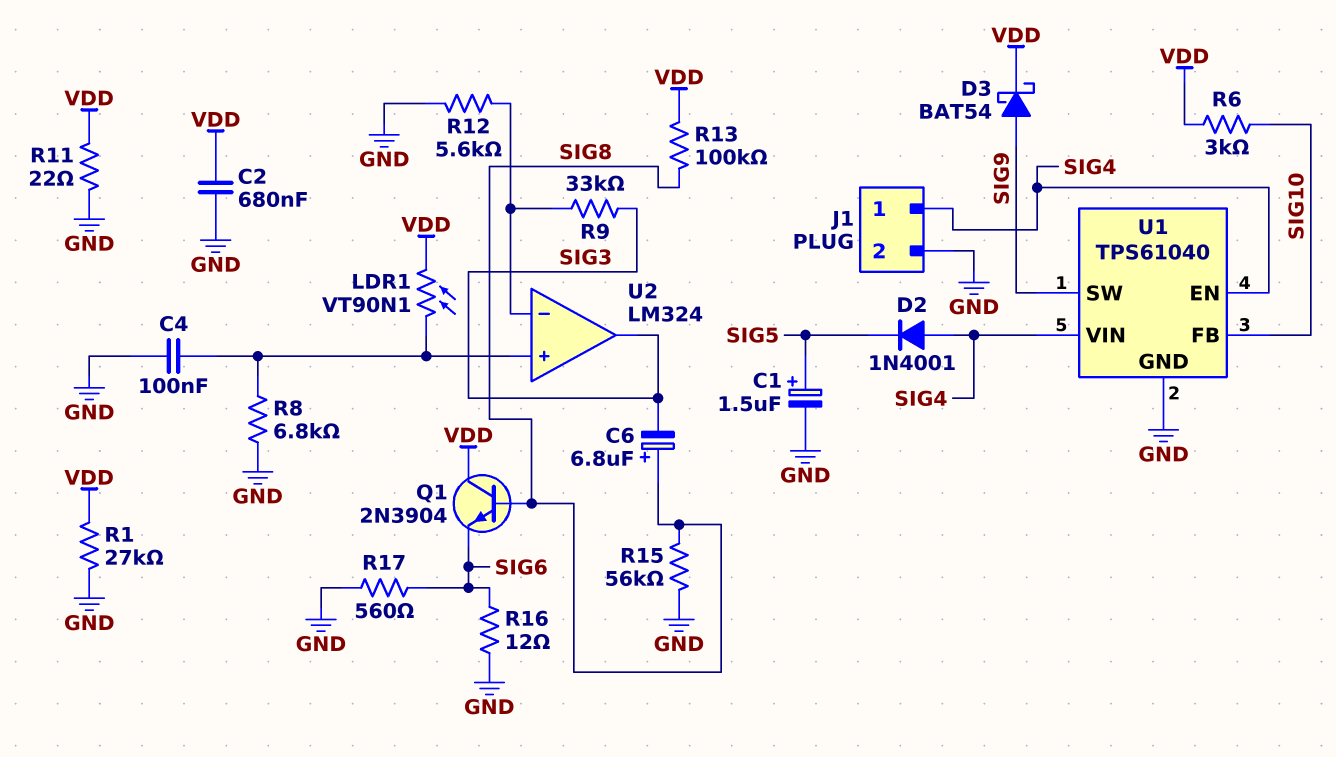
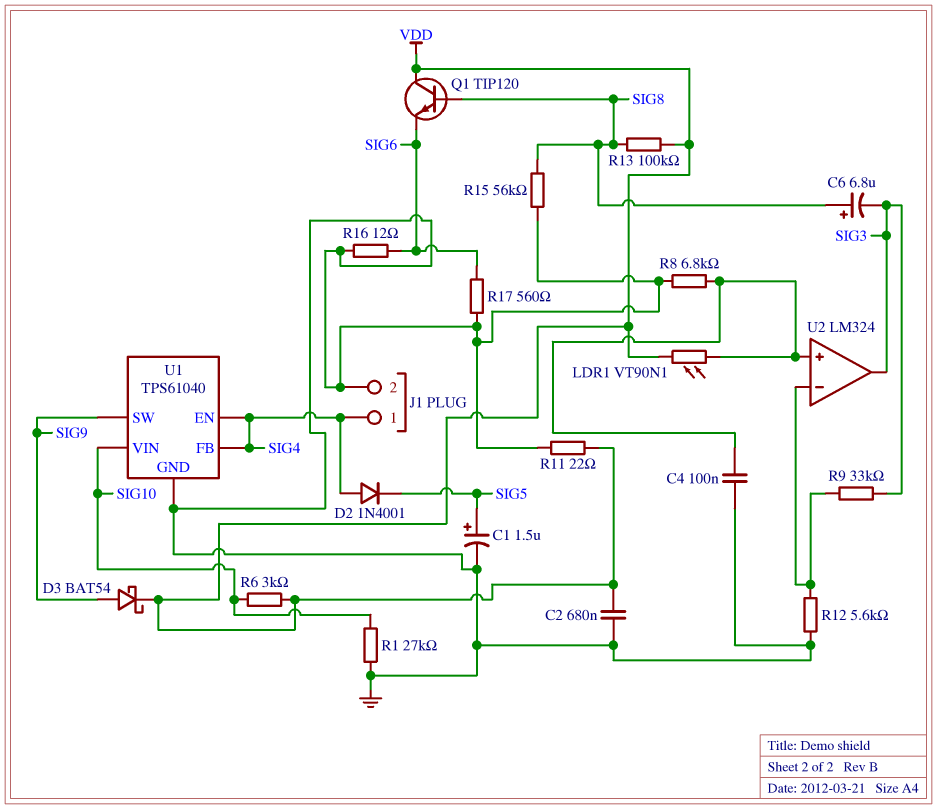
Q1: NPN 2N3904 (B SIG8, C VDD, E SIG6) -> NPN TIP120 (B SIG8, C VDD, E SIG6)
R1: 27k (GND, VDD) -> 27k (GND, SIG10)
U1 pin FB: SIG10 -> SIG4
U1 pin VIN: SIG4 -> SIG10

